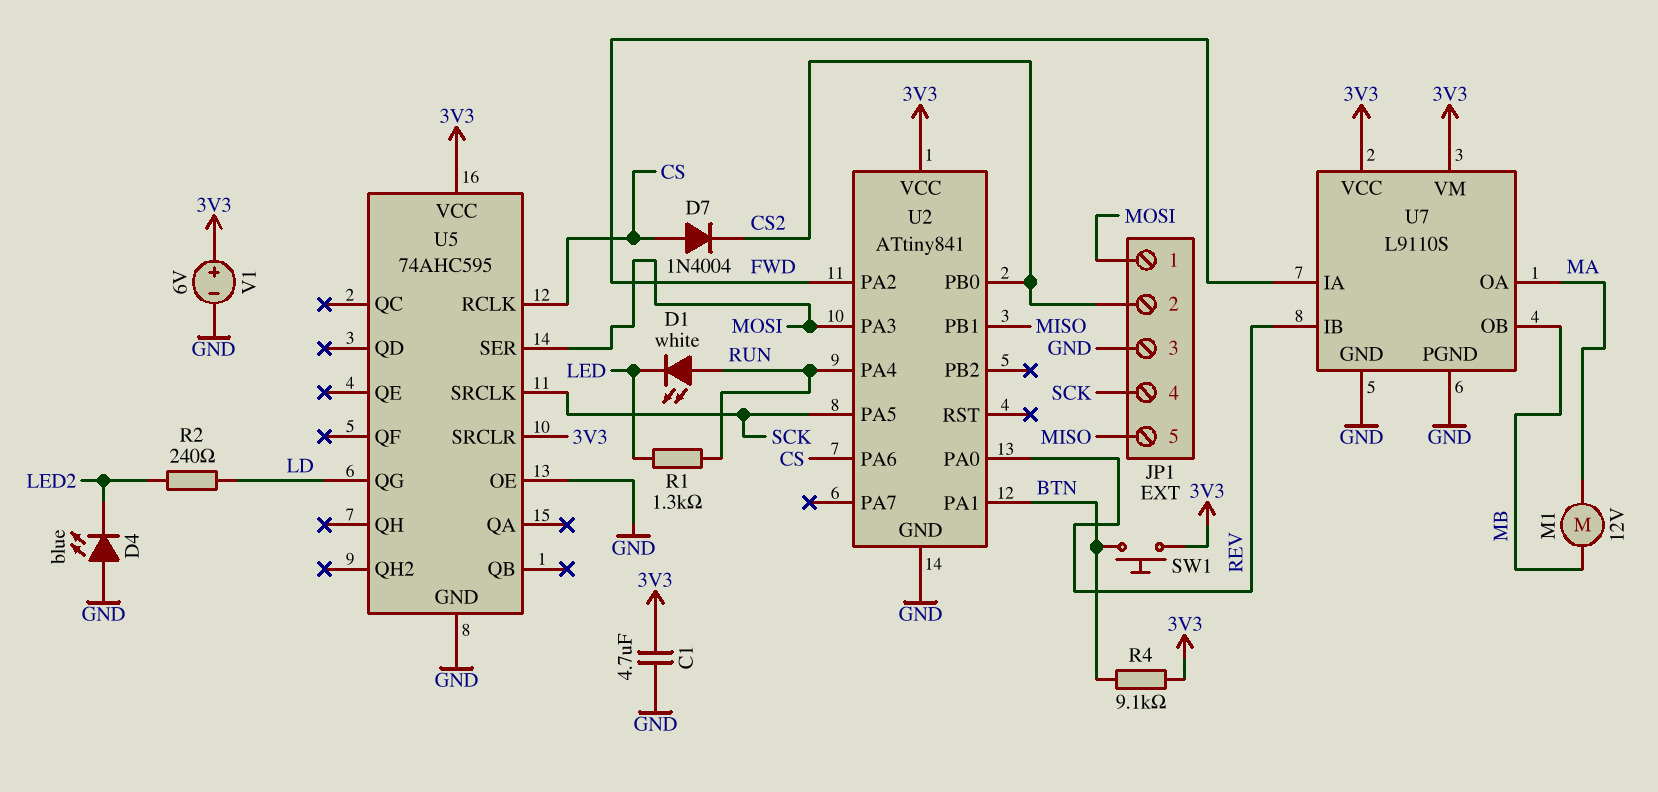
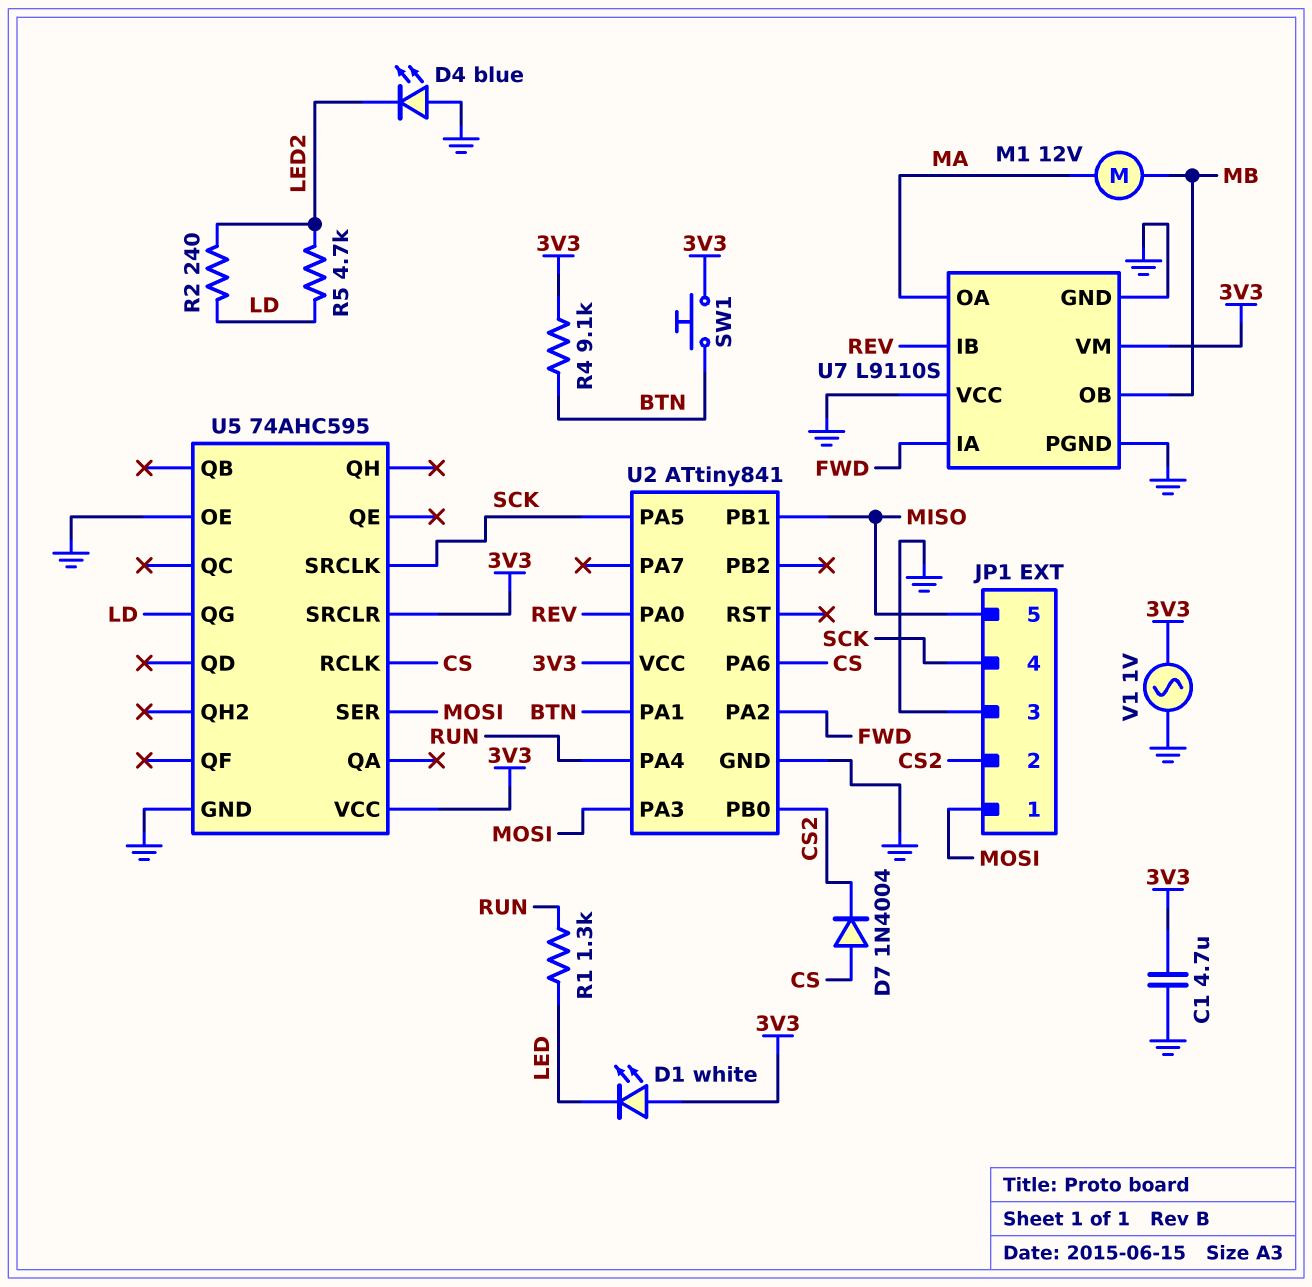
D1: LED white (A RUN, K LED) -> LED white (A 3V3, K LED)
R5: none -> 4.7k (LD, LED2)
U7 pin VCC: 3V3 -> GND
V1: 6V (plus 3V3, minus GND) -> AC 1V (3V3, GND)

